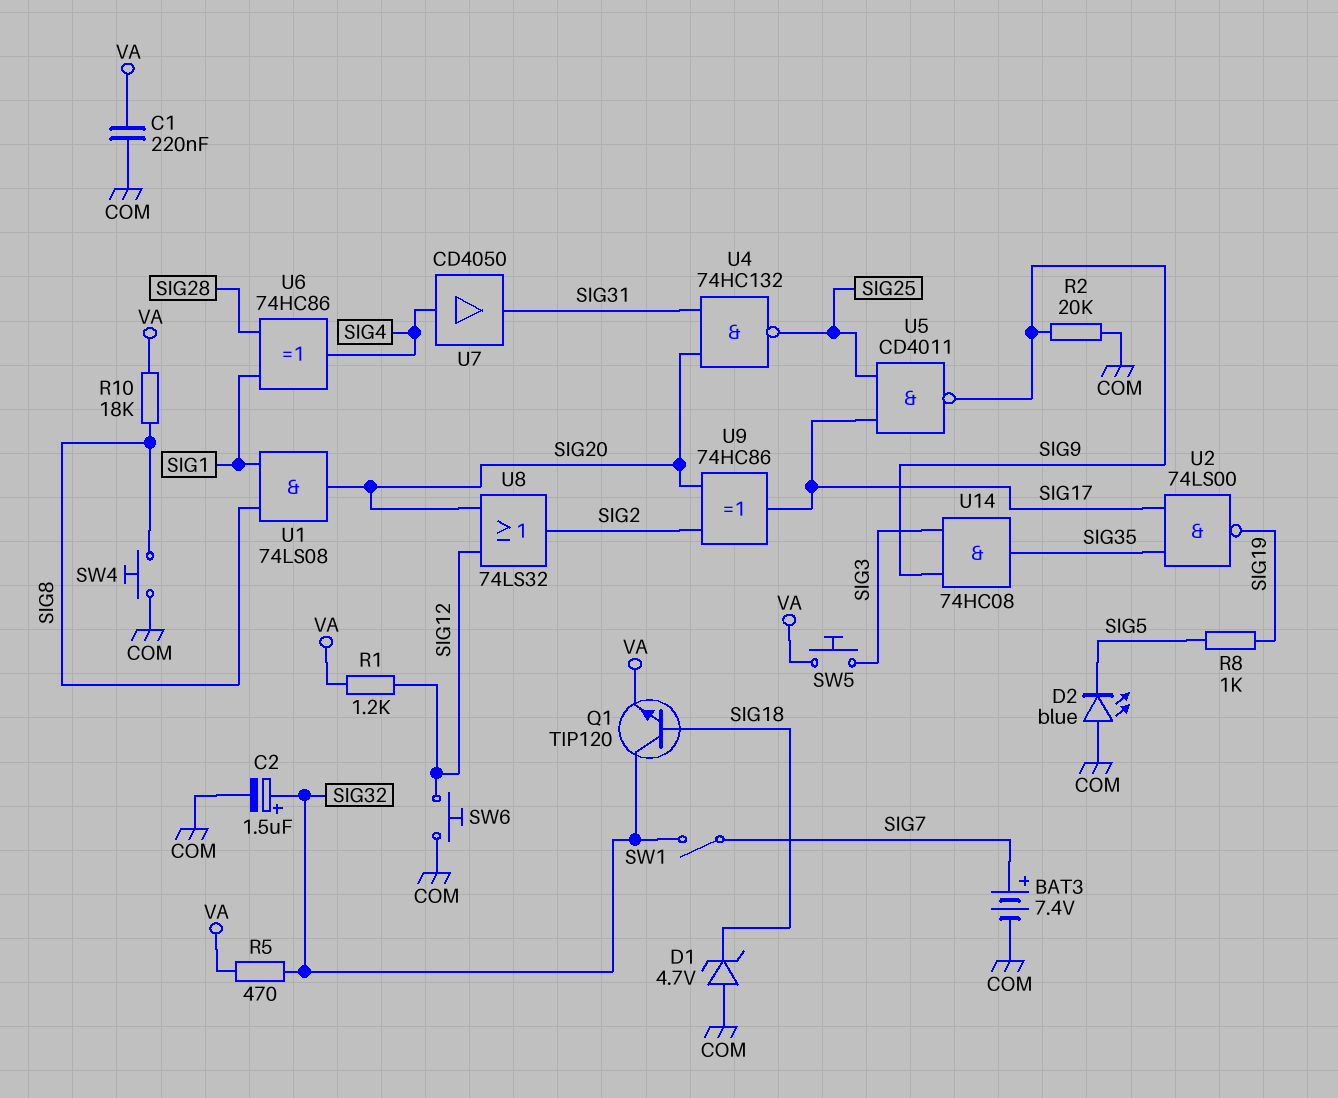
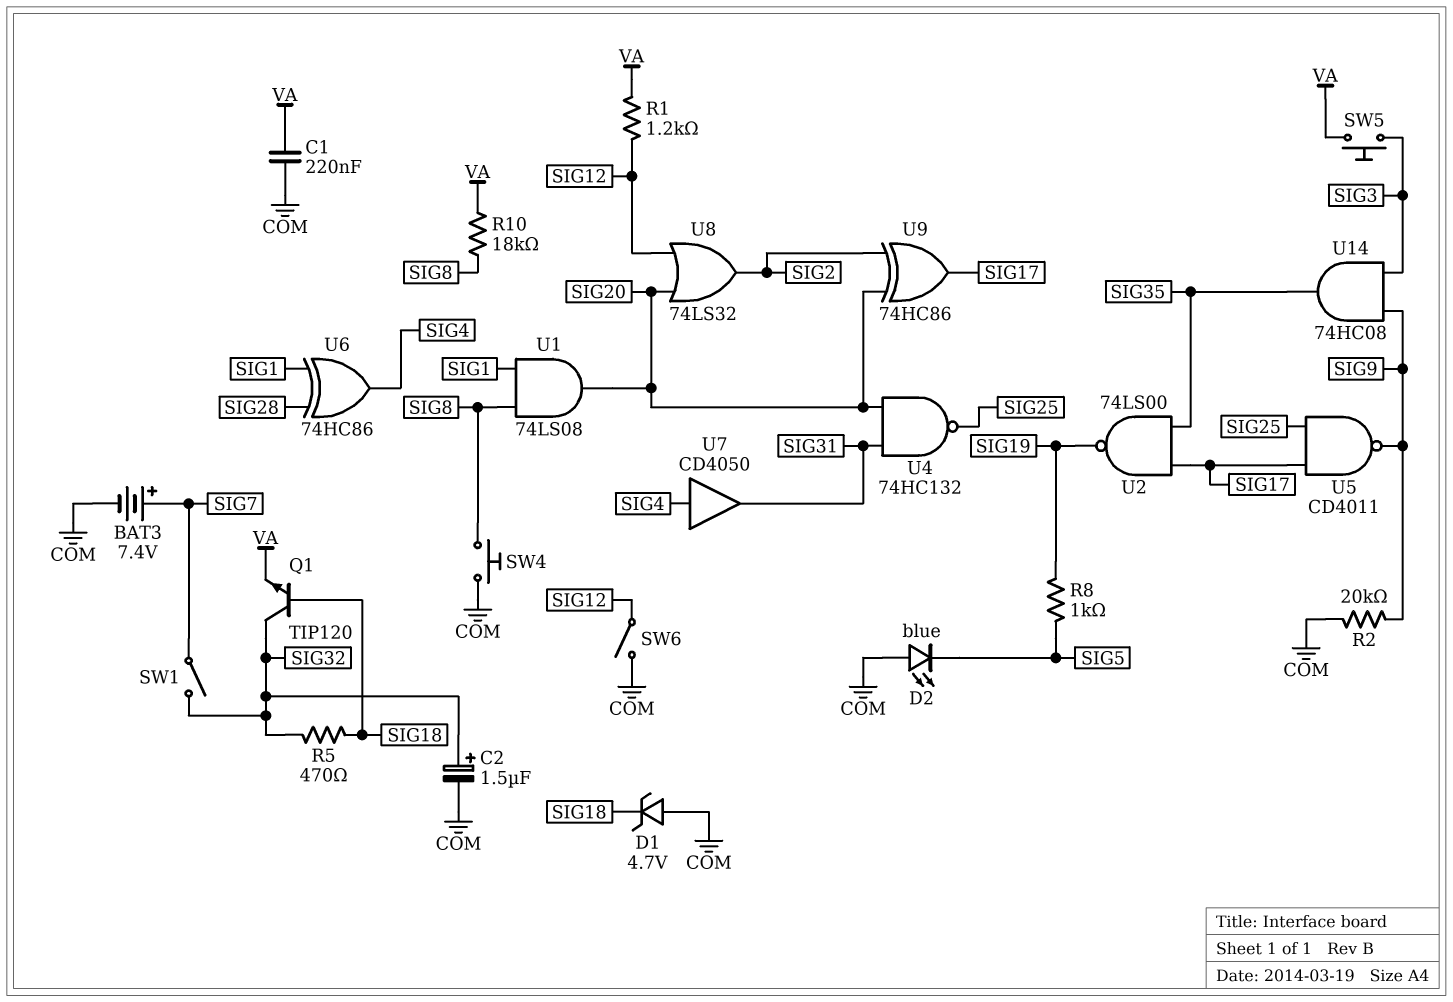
R5: 470 (SIG32, VA) -> 470 (SIG18, SIG32)
SW6: button (COM, SIG12) -> switch (COM, SIG12)

